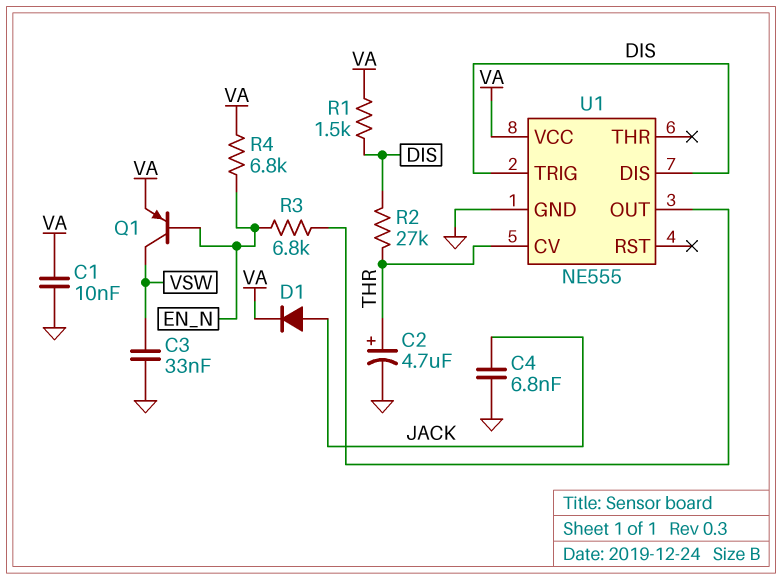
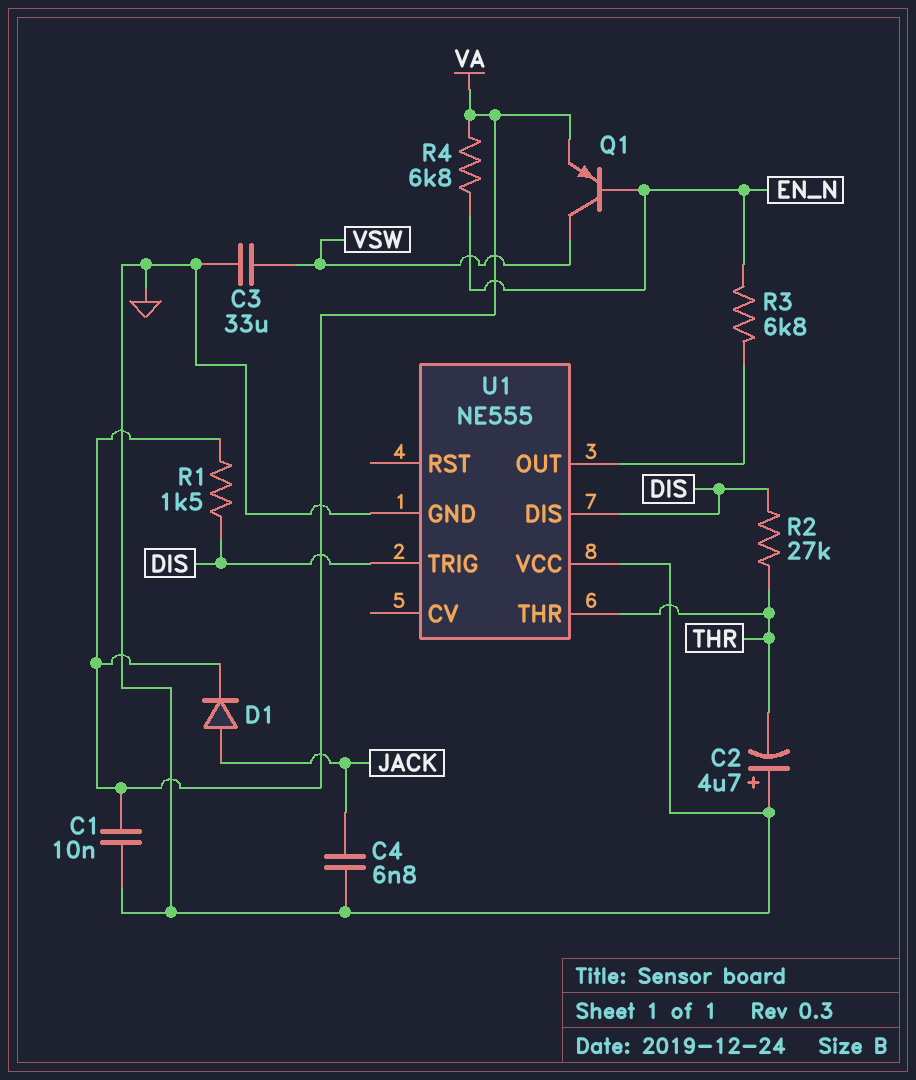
C2: 4.7uF (plus THR, minus GND) -> 4.7uF (plus GND, minus THR)
C3: 33nF (GND, VSW) -> 33uF (GND, VSW)
U1 pin CV: THR -> none
U1 pin THR: none -> THR
U1 pin VCC: VA -> GND

